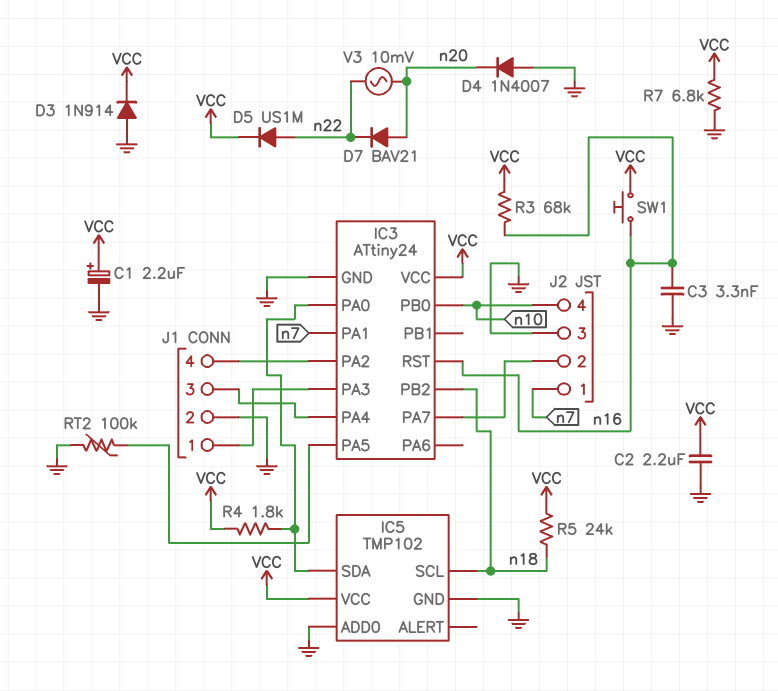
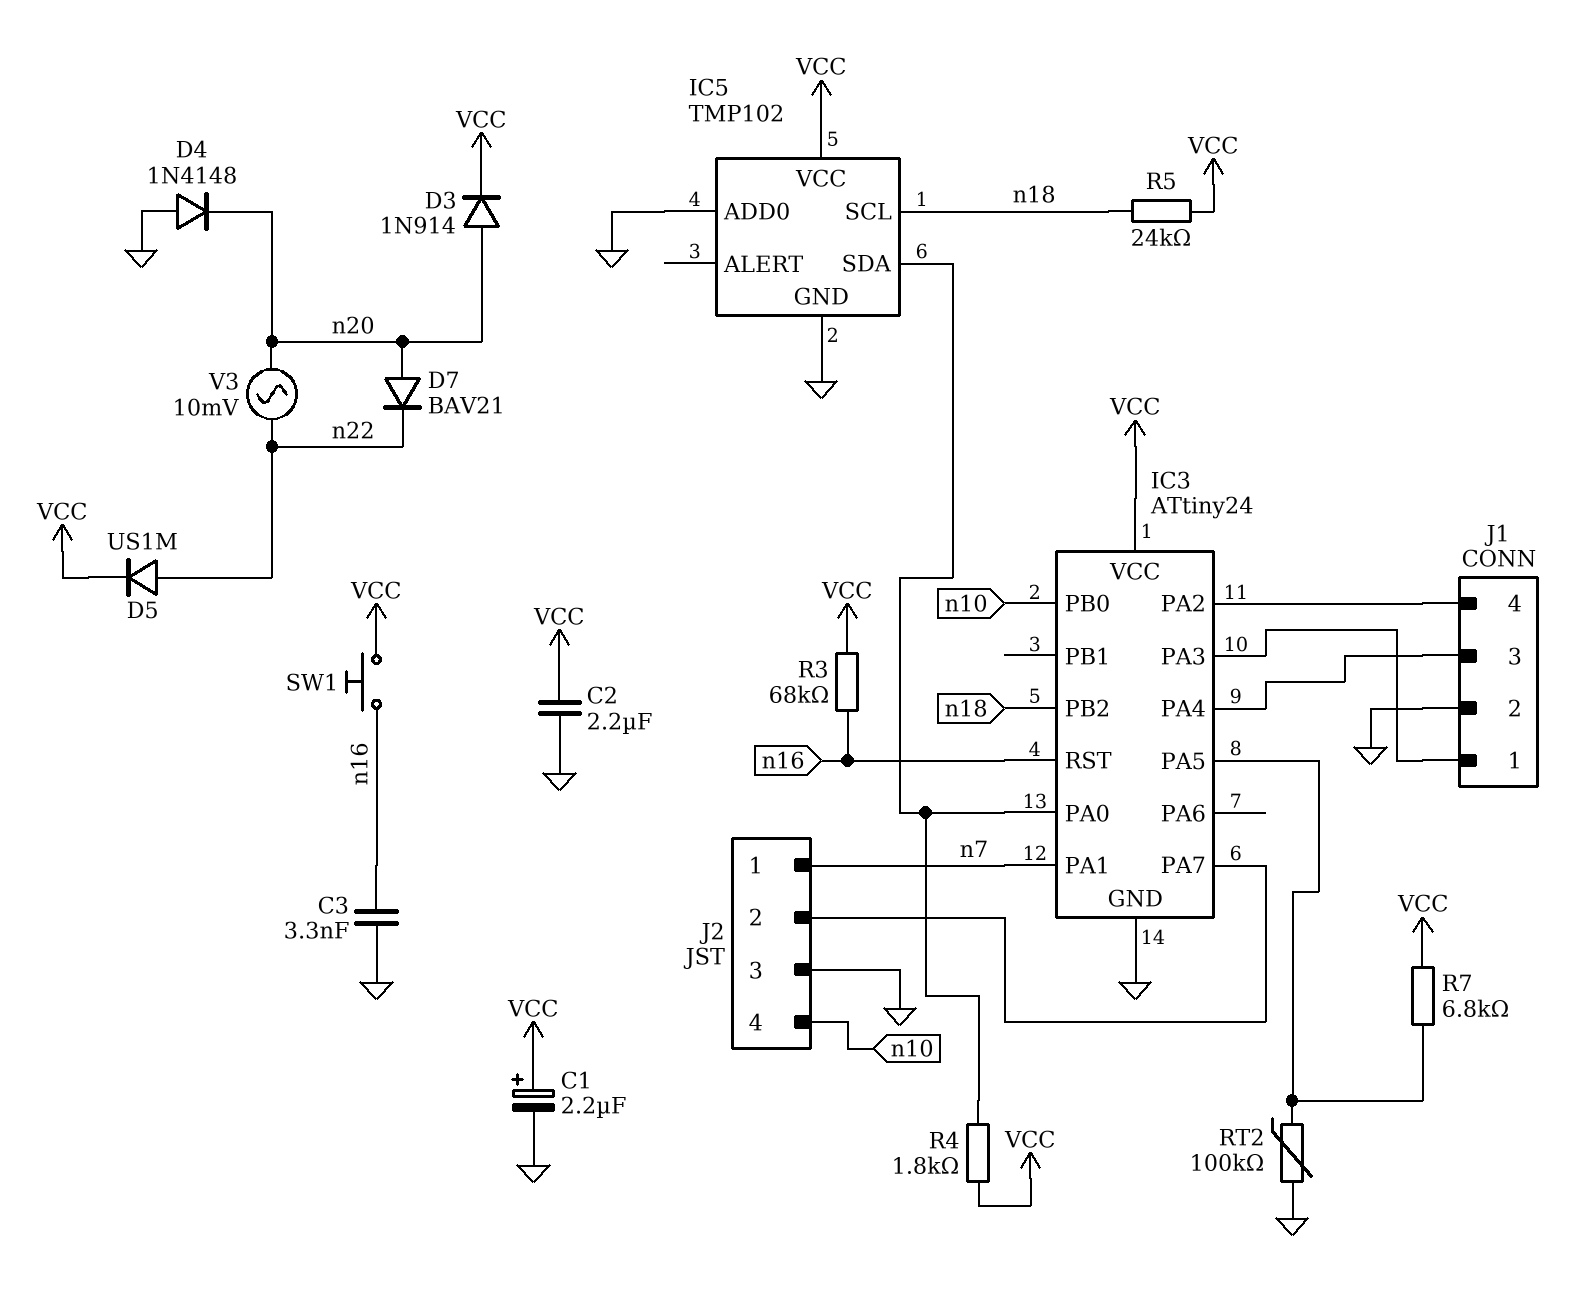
D3: diode 1N914 (A GND, K VCC) -> diode 1N914 (A n20, K VCC)
D4: diode 1N4007 (A GND, K n20) -> diode 1N4148 (A GND, K n20)
R7: 6.8k (GND, VCC) -> 6.8k (IC3/PA5, VCC)

